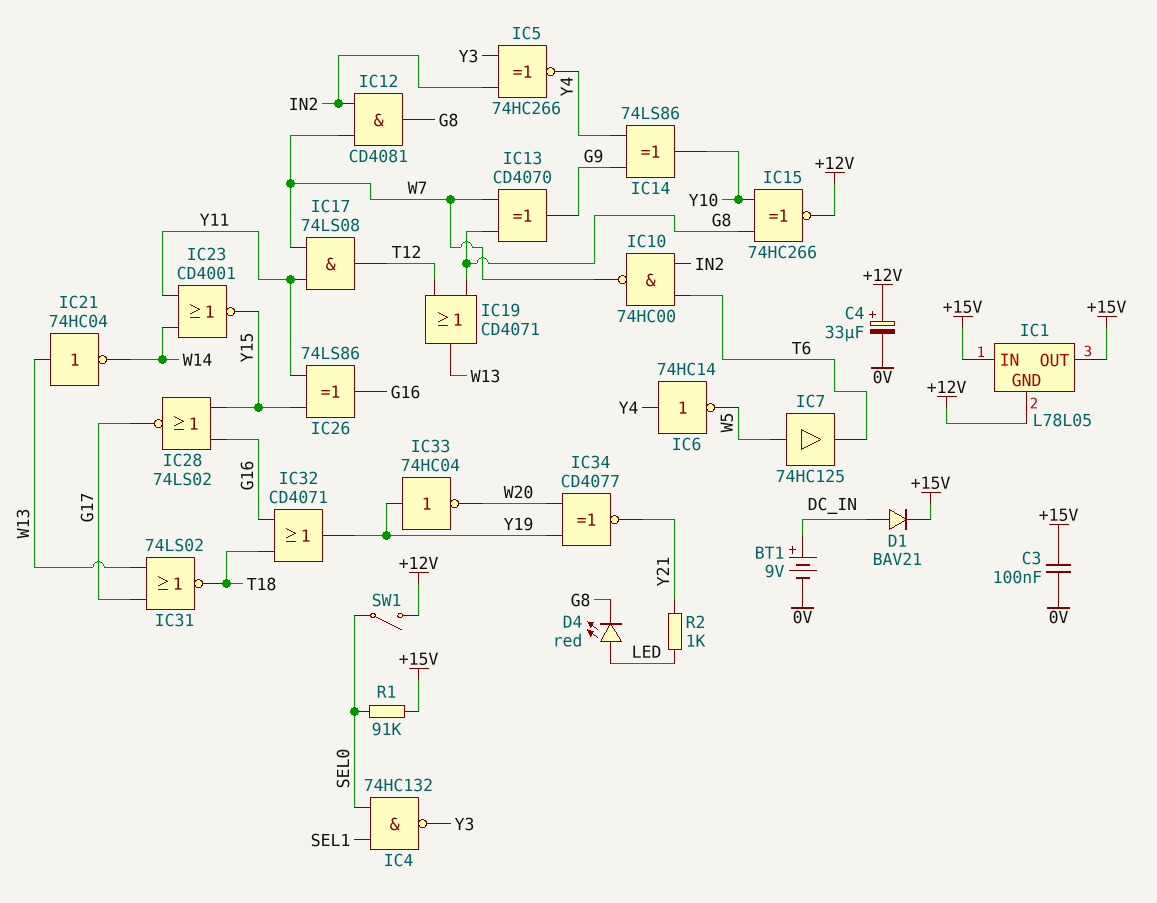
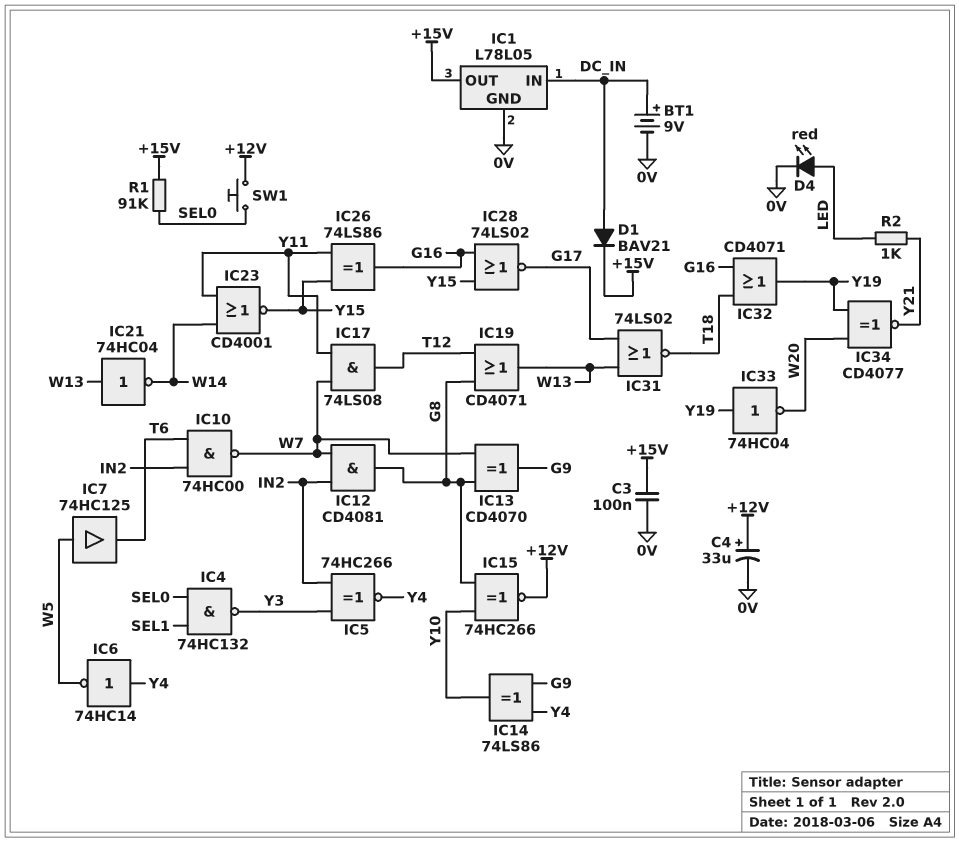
D4: LED red (A LED, K G8) -> LED red (A LED, K 0V)
IC1 pin GND: +12V -> 0V
IC1 pin IN: +15V -> DC_IN
SW1: switch (+12V, SEL0) -> button (+12V, SEL0)

